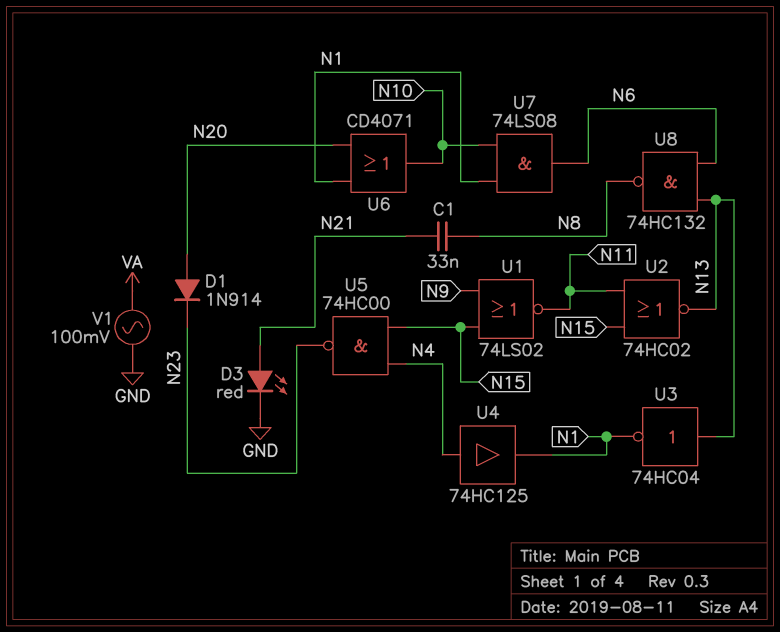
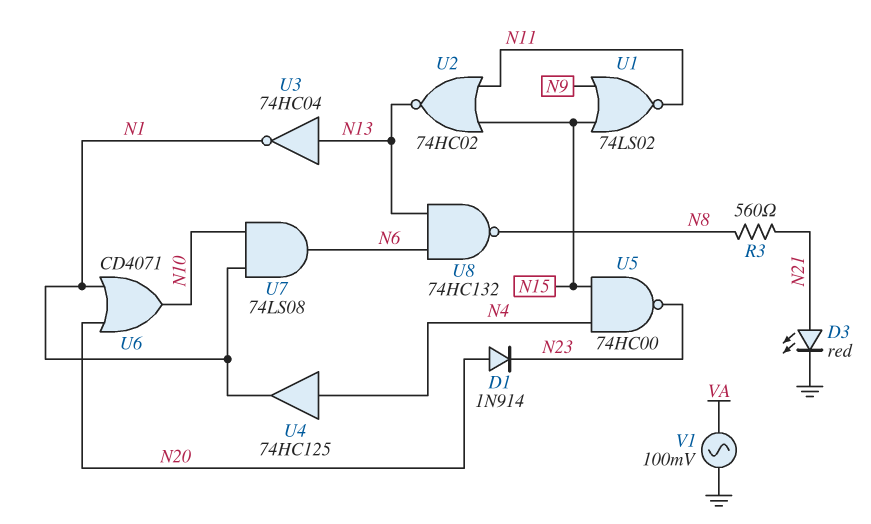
C1: 33nF (N8, N21) -> none
R3: none -> 560 (N8, N21)

